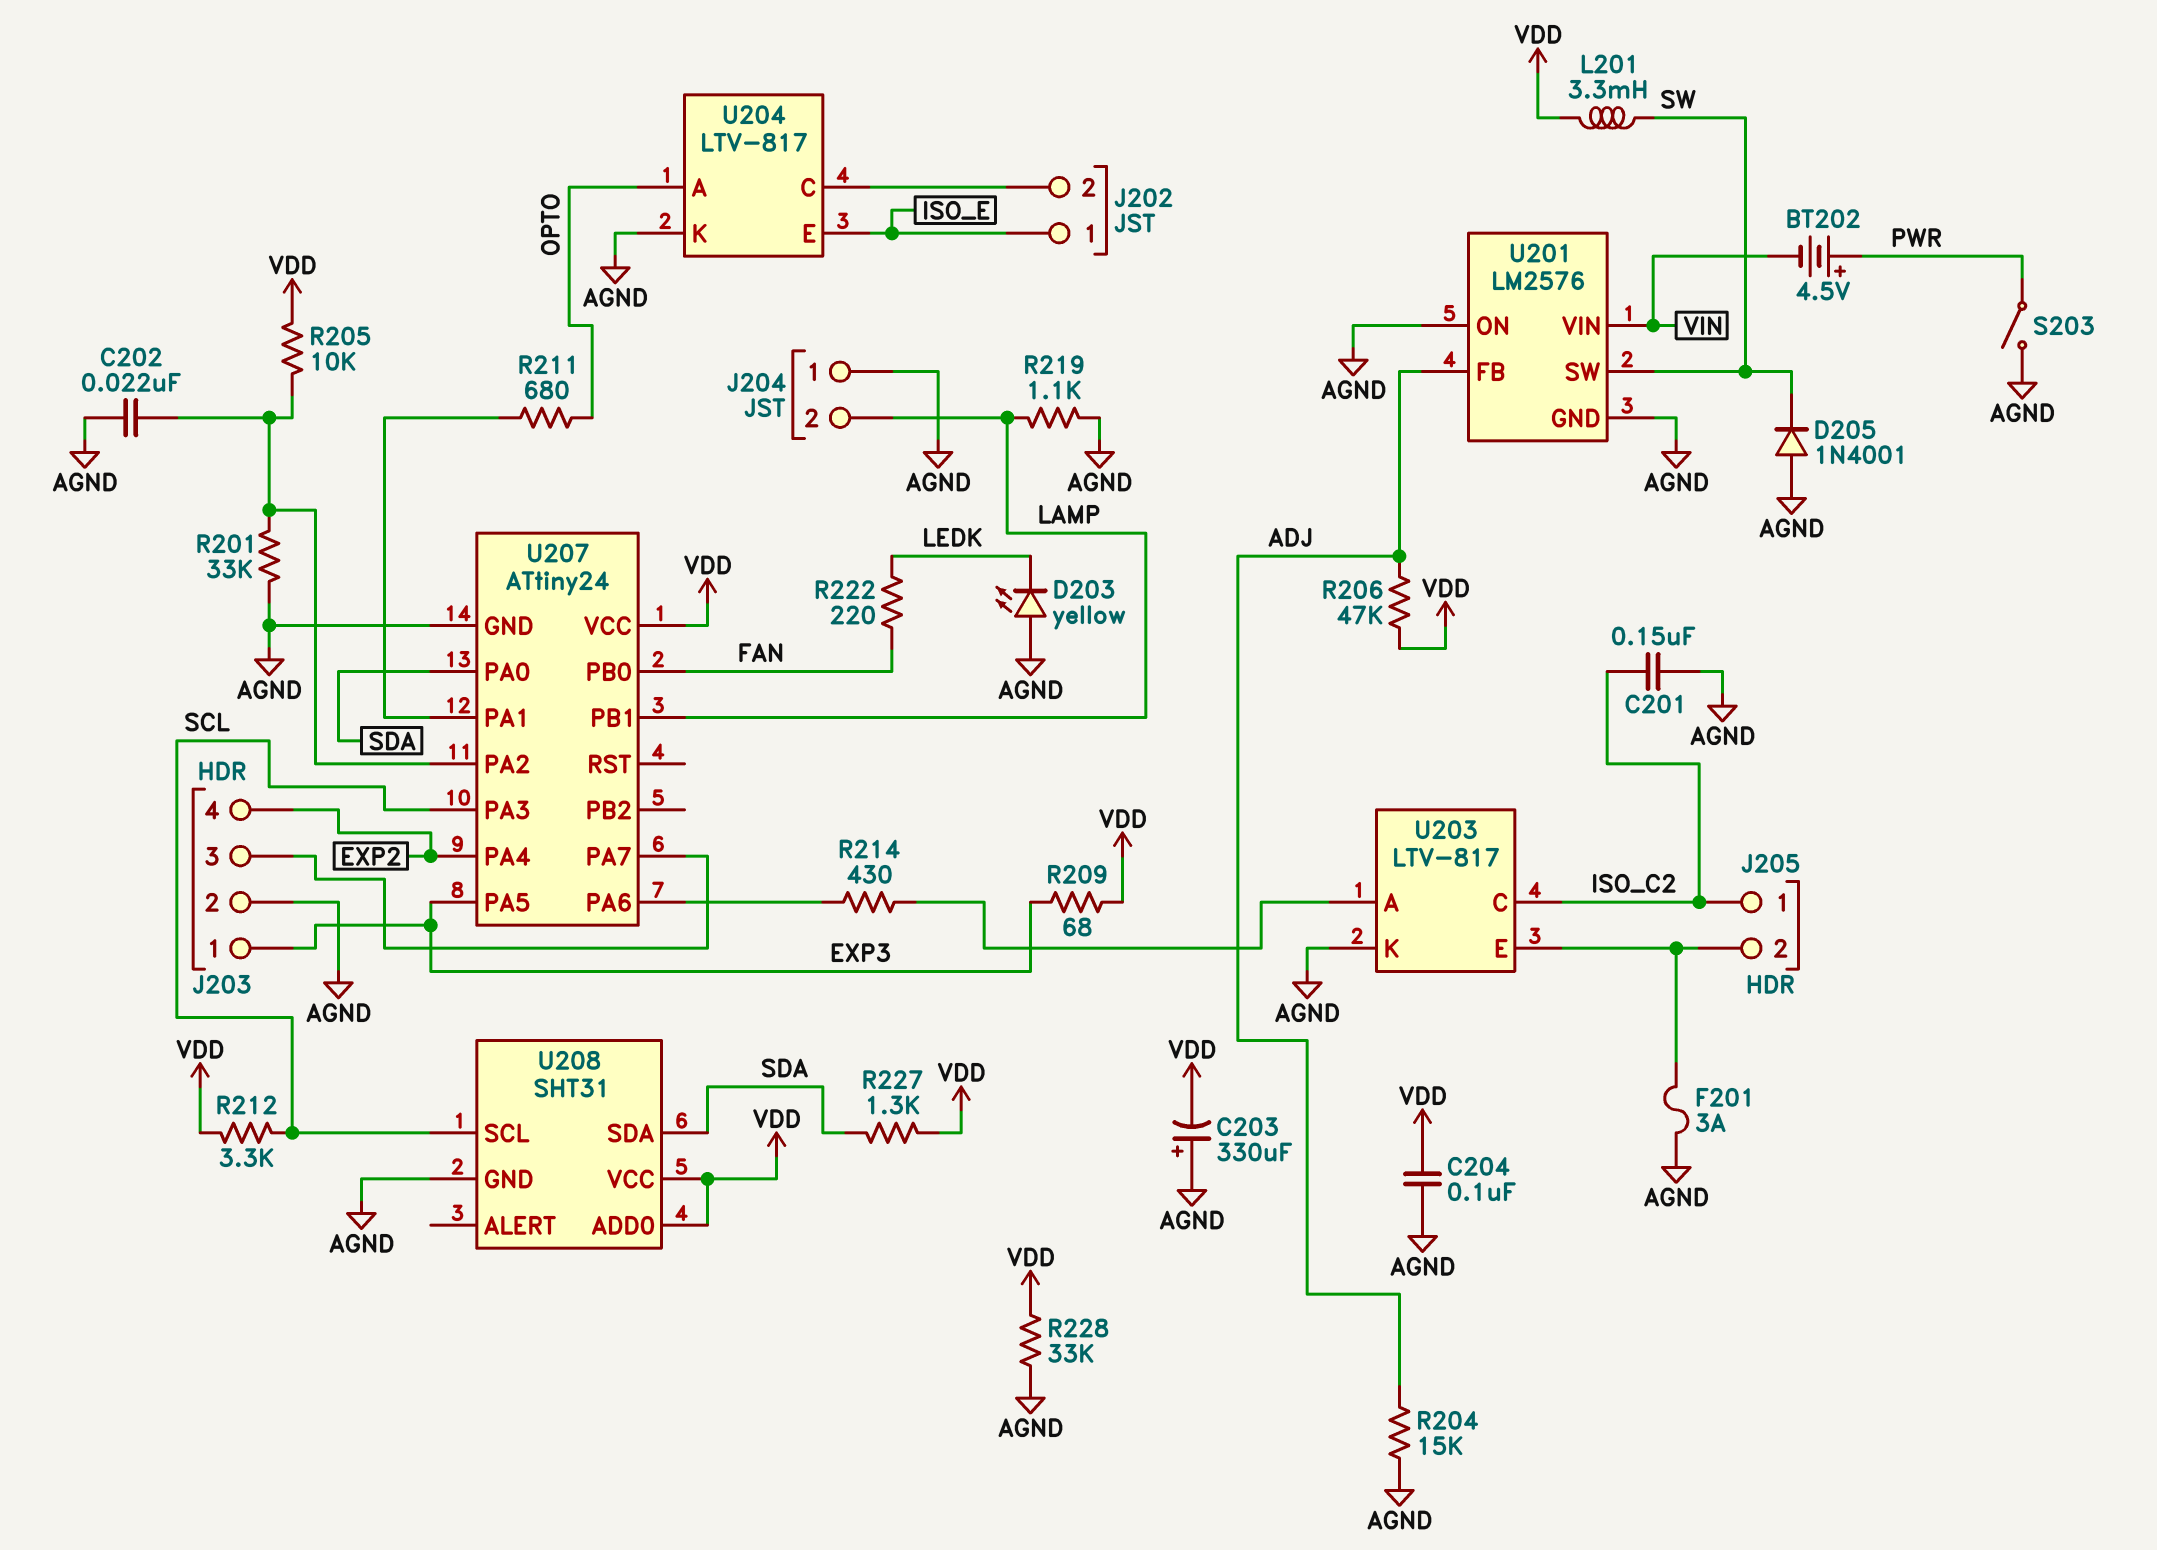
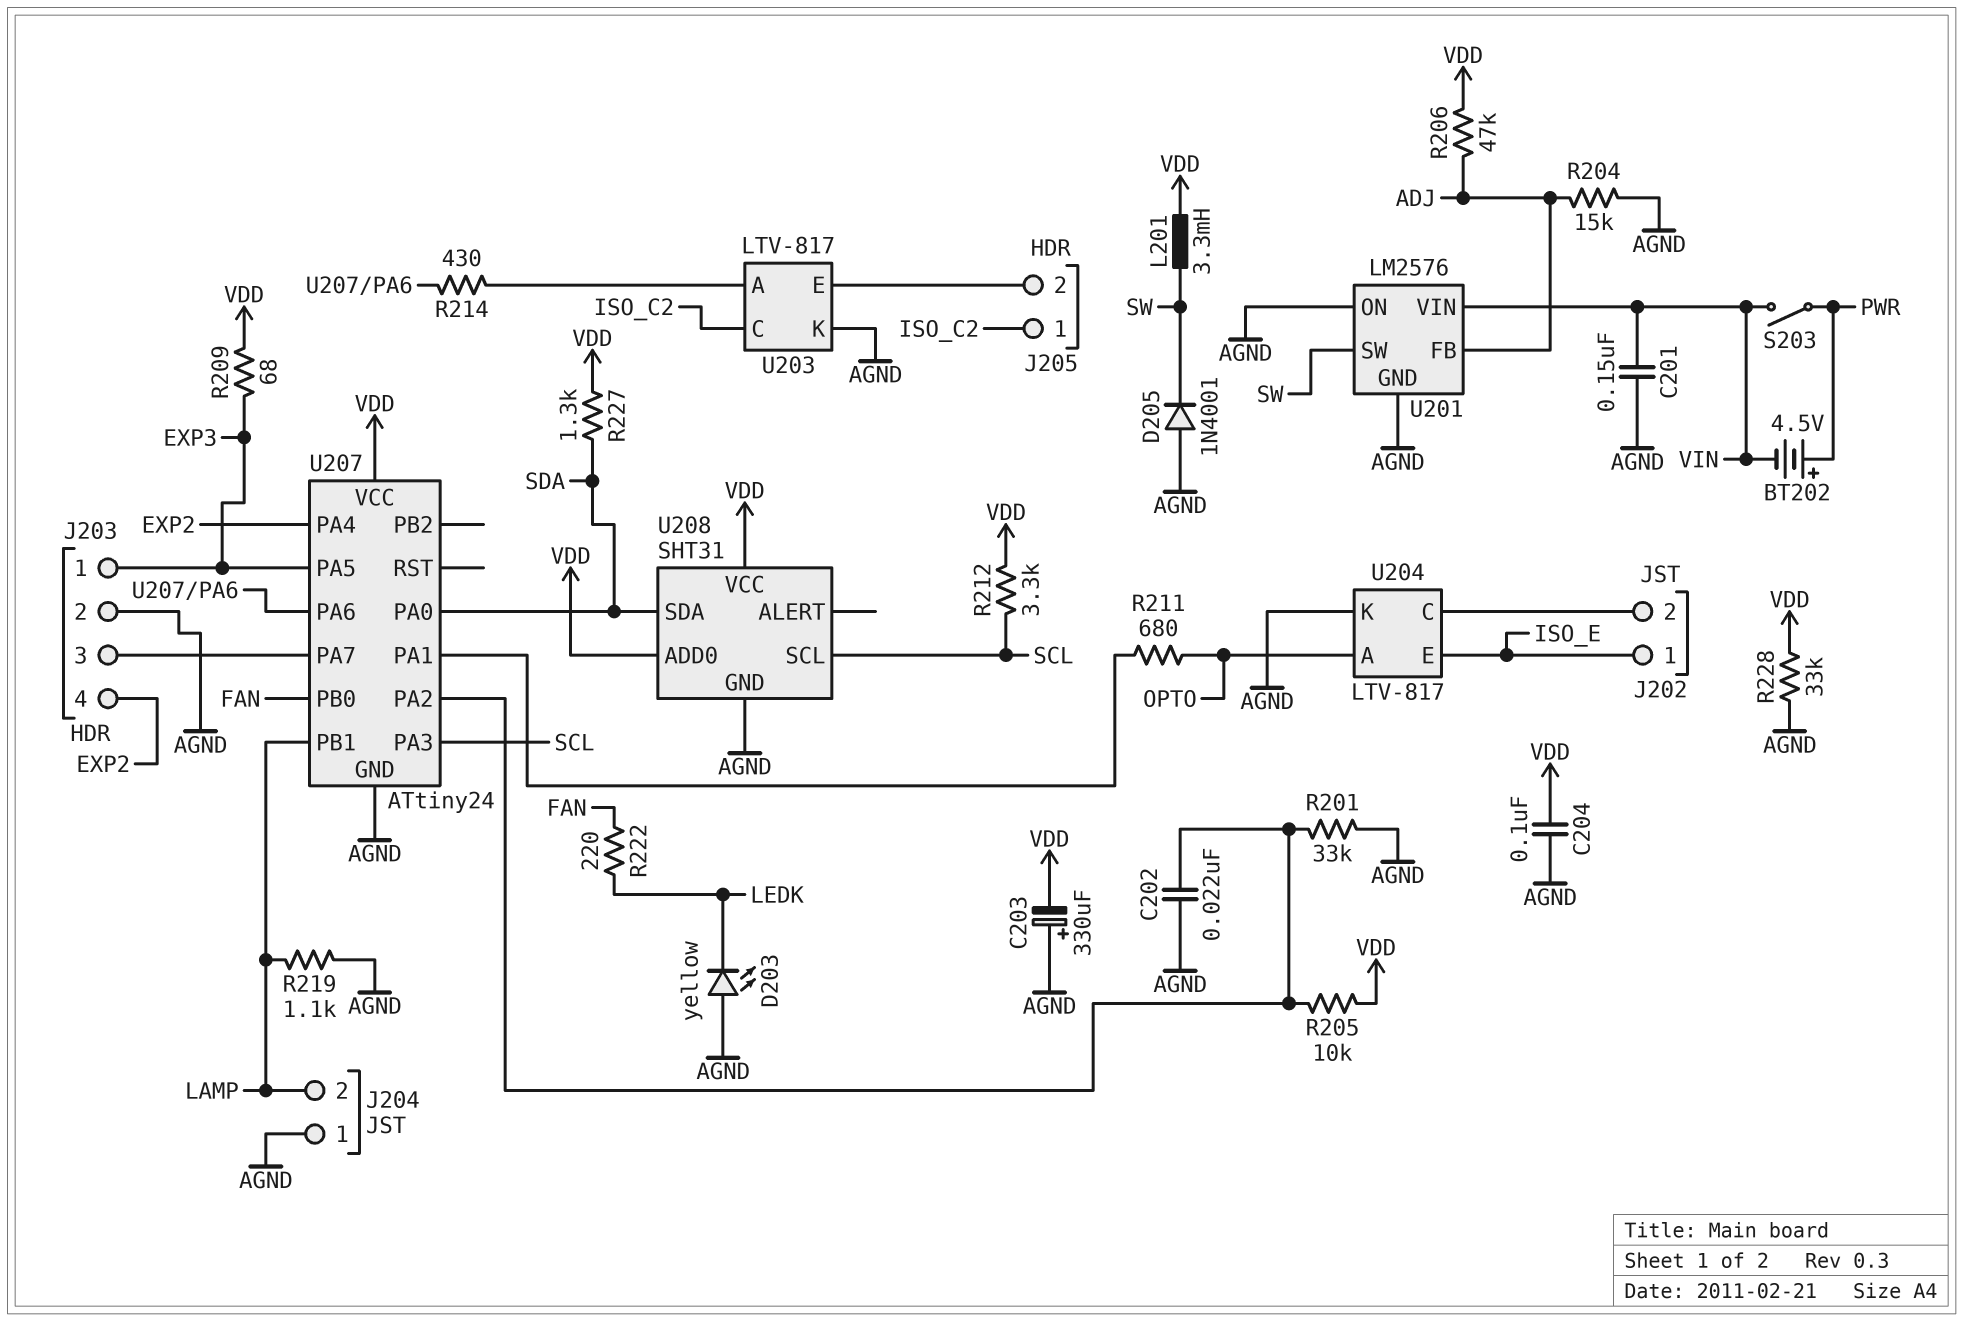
C201: 150nF (AGND, ISO_C2) -> 150nF (AGND, VIN)
F201: 3A (AGND, J205/2) -> none
S203: switch (AGND, PWR) -> switch (PWR, VIN)

